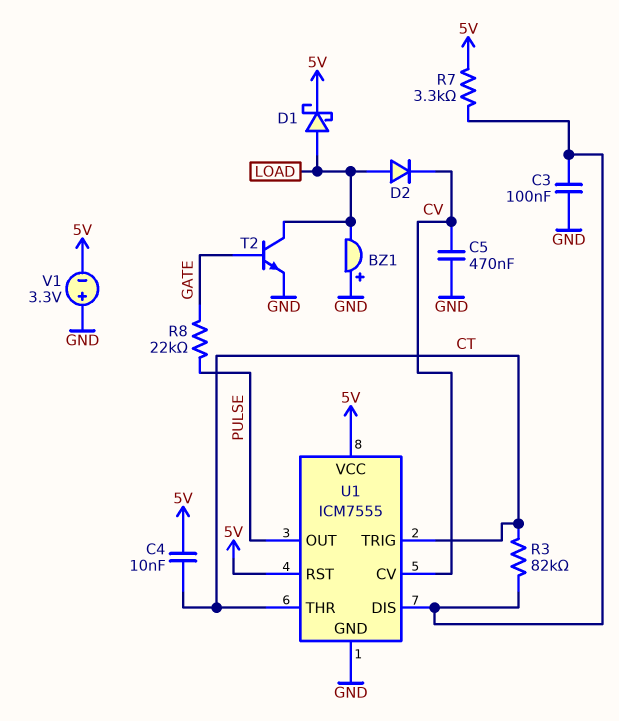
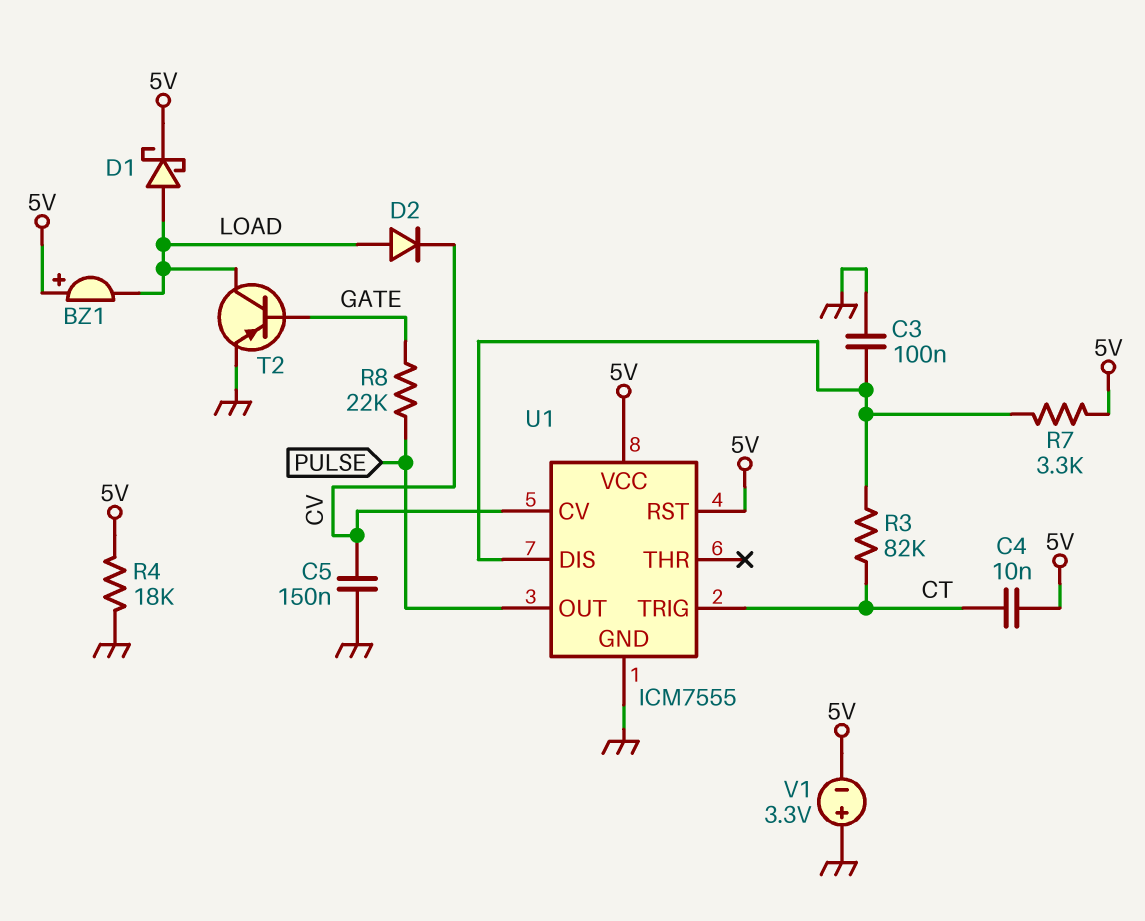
BZ1: buzzer (plus GND, minus LOAD) -> buzzer (plus 5V, minus LOAD)
C5: 470nF (CV, GND) -> 150nF (CV, GND)
R4: none -> 18k (5V, GND)
T2: NPN (B GATE, C LOAD, E GND) -> PNP (B GATE, C LOAD, E GND)
U1 pin THR: CT -> none

